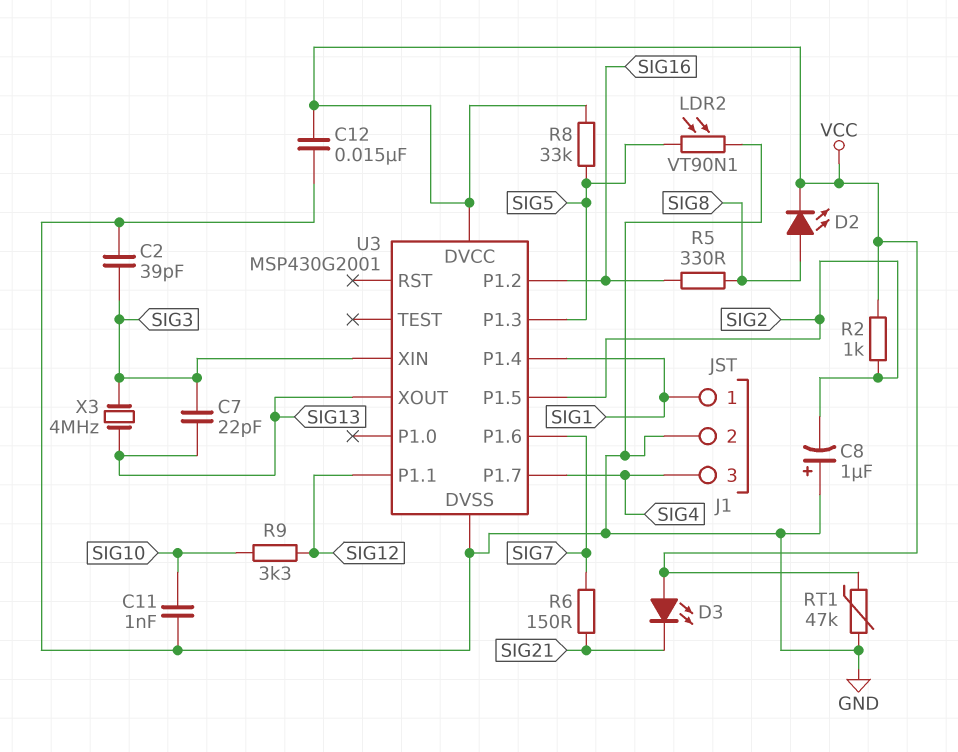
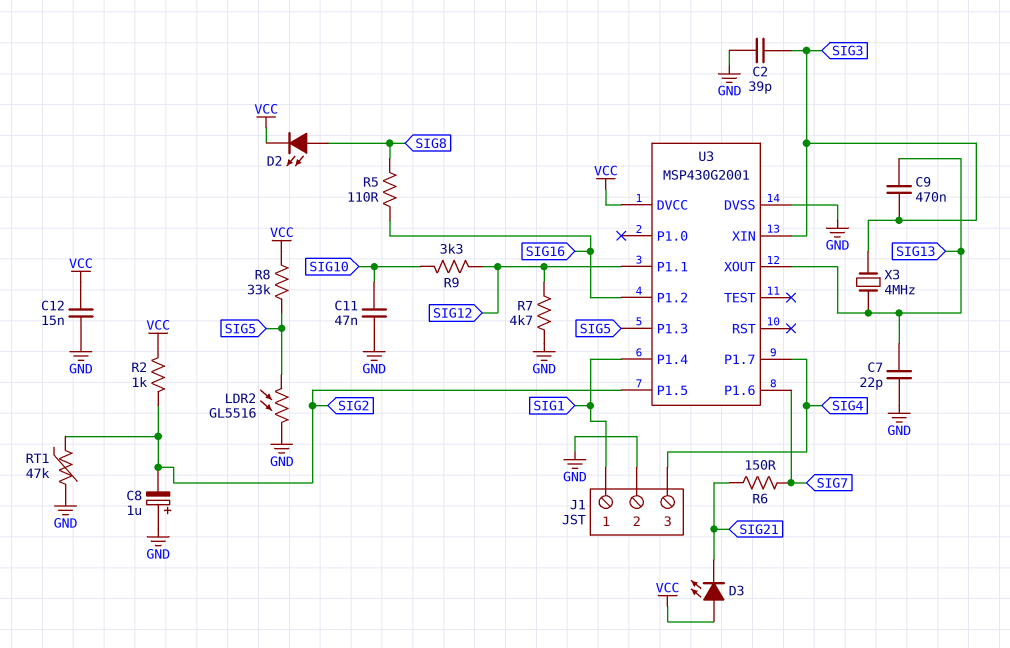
C7: 22pF (SIG3, SIG13) -> 22pF (GND, SIG13)
C9: none -> 470nF (SIG3, SIG13)
C11: 1nF (GND, SIG10) -> 47nF (GND, SIG10)
LDR2: VT90N1 (GND, SIG5) -> GL5516 (GND, SIG5)
R5: 330 (SIG8, SIG16) -> 110 (SIG8, SIG16)
R7: none -> 4.7k (GND, SIG12)
RT1: 47k (GND, VCC) -> 47k (GND, SIG2)

